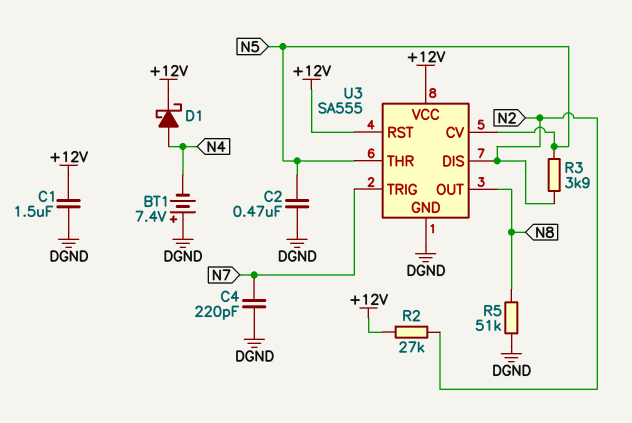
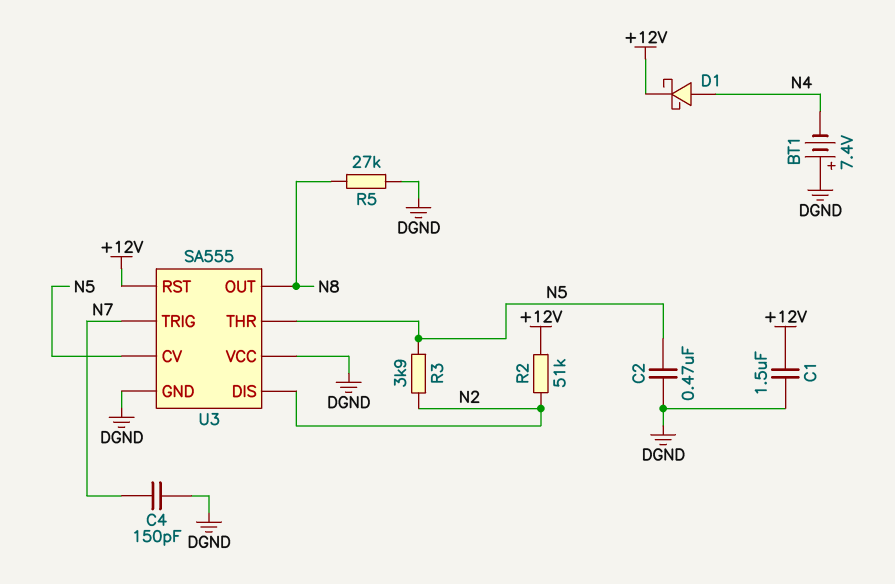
C4: 220pF (DGND, N7) -> 150pF (DGND, N7)
R2: 27k (+12V, N2) -> 51k (+12V, N2)
R5: 51k (DGND, N8) -> 27k (DGND, N8)
U3 pin VCC: +12V -> DGND

